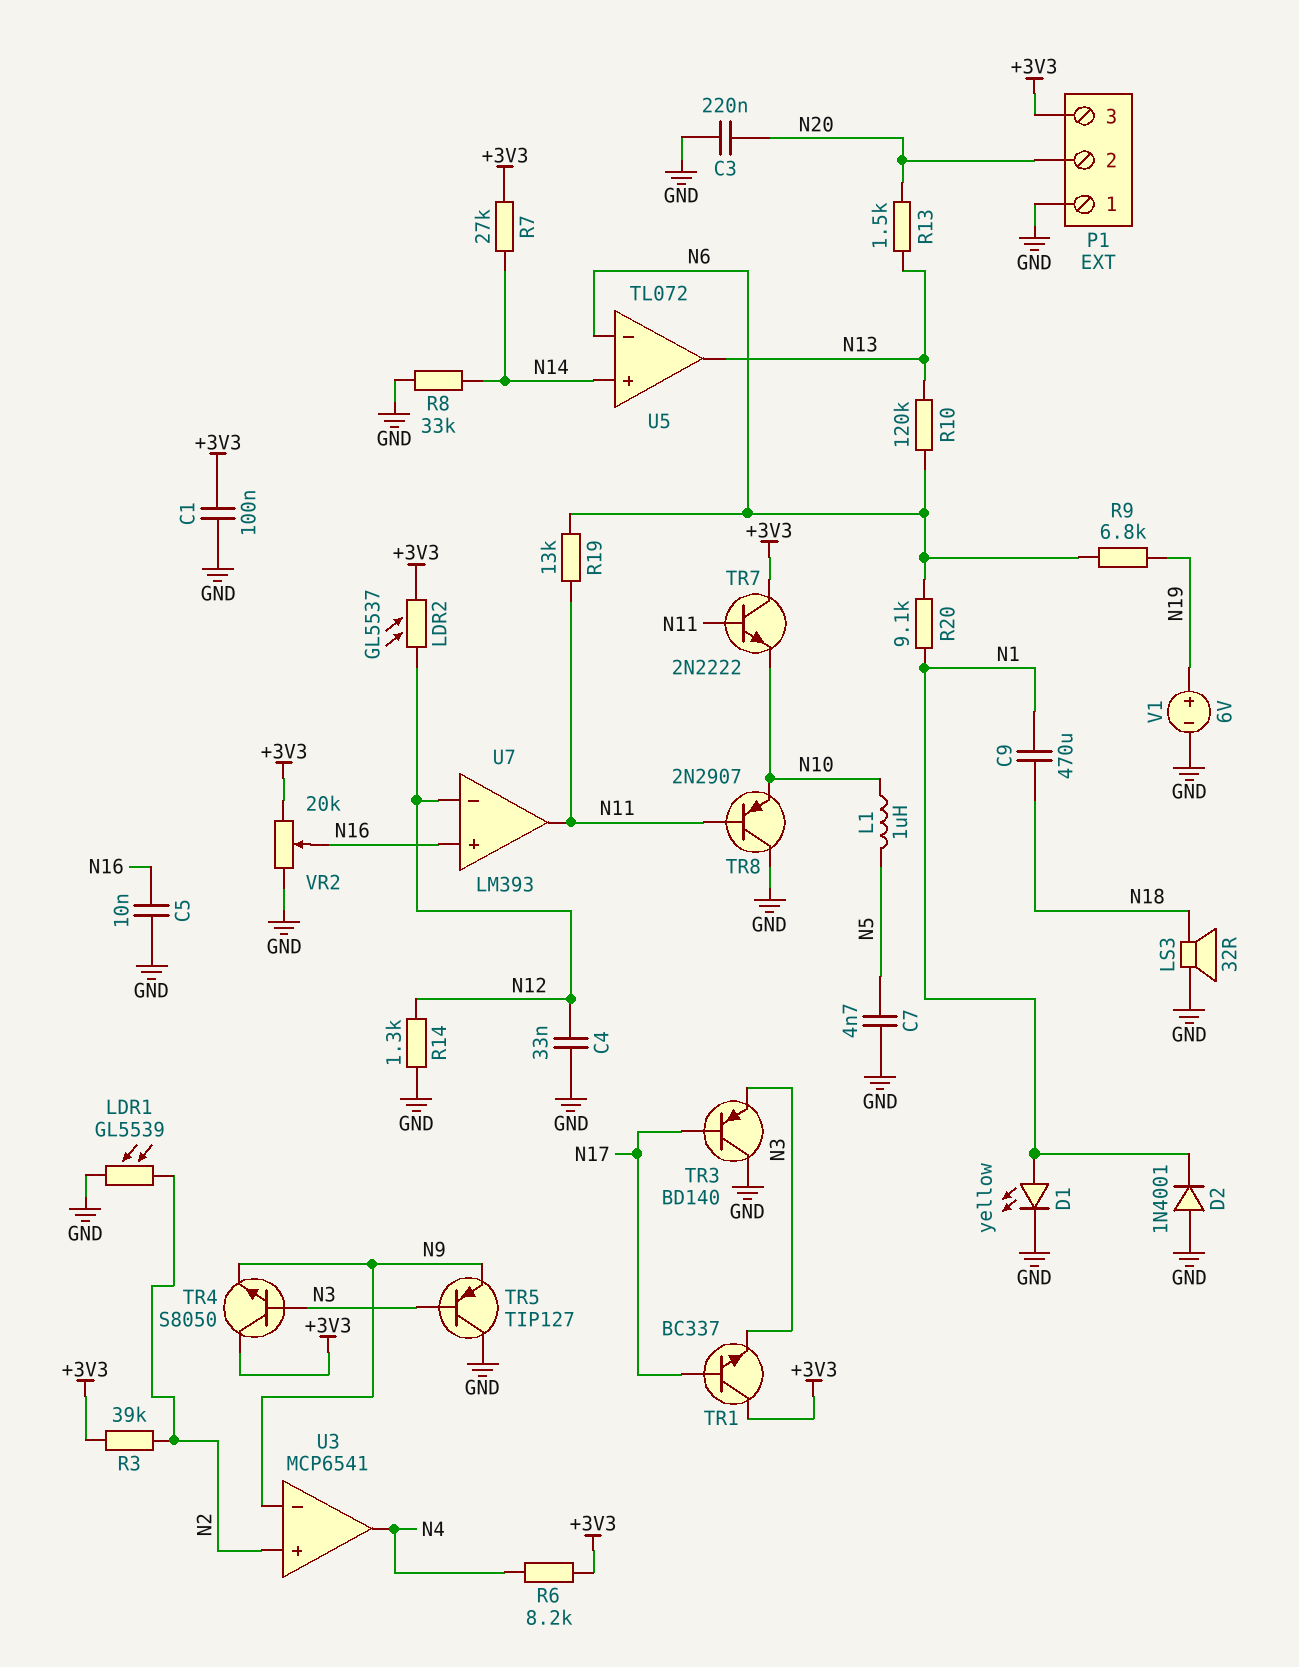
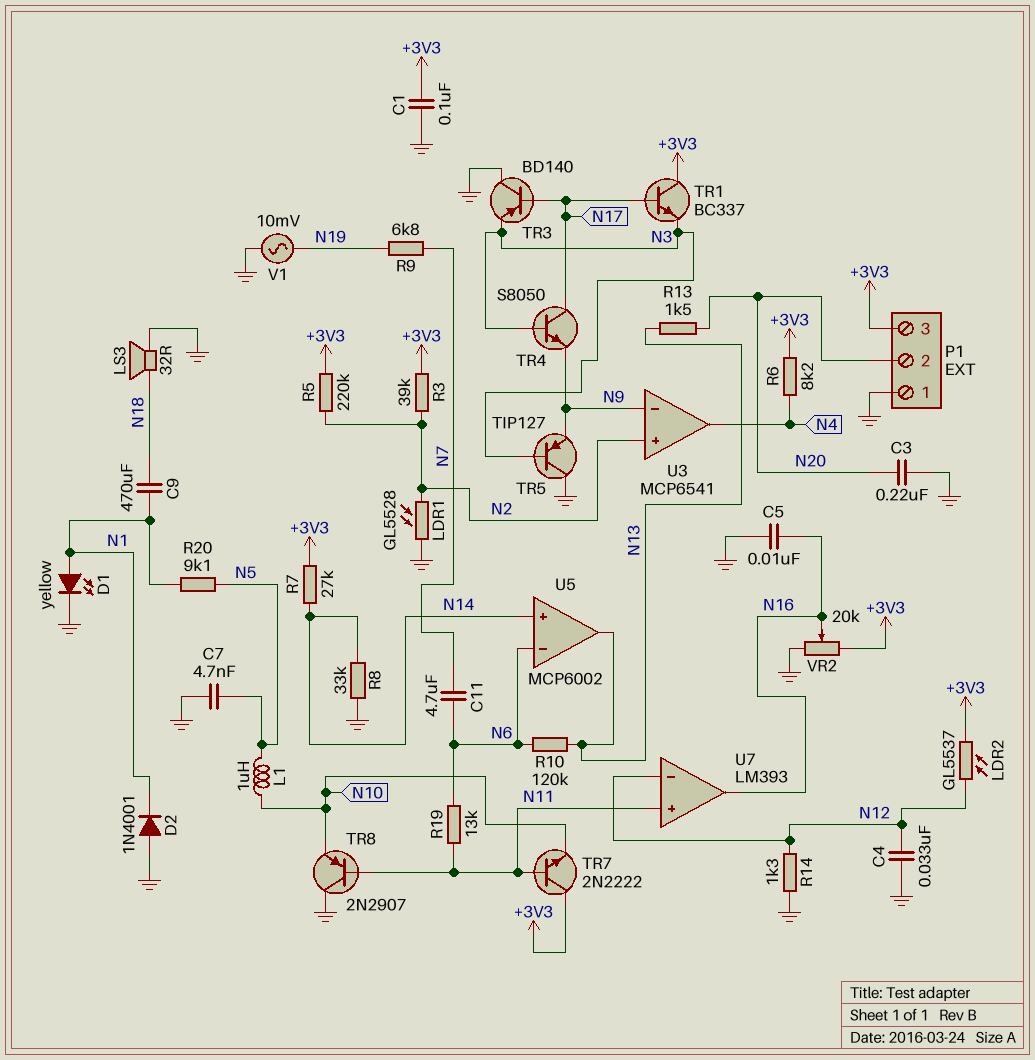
C11: none -> 4.7uF (N6, N7)
LDR1: GL5539 (GND, N2) -> GL5528 (GND, N2)
R5: none -> 220k (+3V3, N2)
R9: 6.8k (N6, N19) -> 6.8k (N7, N19)
R20: 9.1k (N1, N6) -> 9.1k (N1, N5)
TR4: NPN S8050 (B N3, C +3V3, E N9) -> NPN S8050 (B N3, C N17, E N9)
U5: TL072 -> MCP6002
U7 pin in+: N16 -> N11
U7 pin out: N11 -> N16
V1: 6V (plus N19, minus GND) -> AC 10mV (GND, N19)

